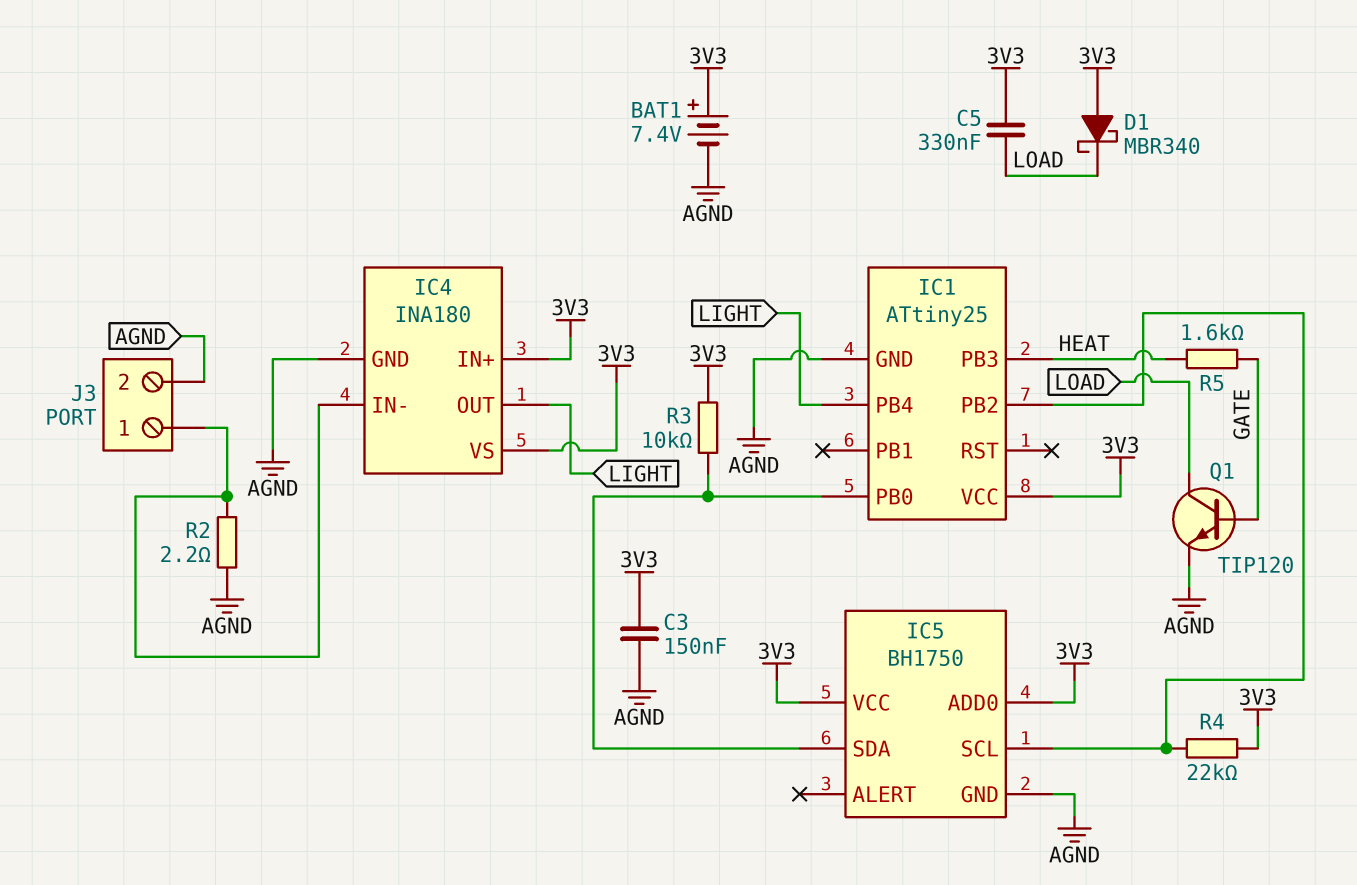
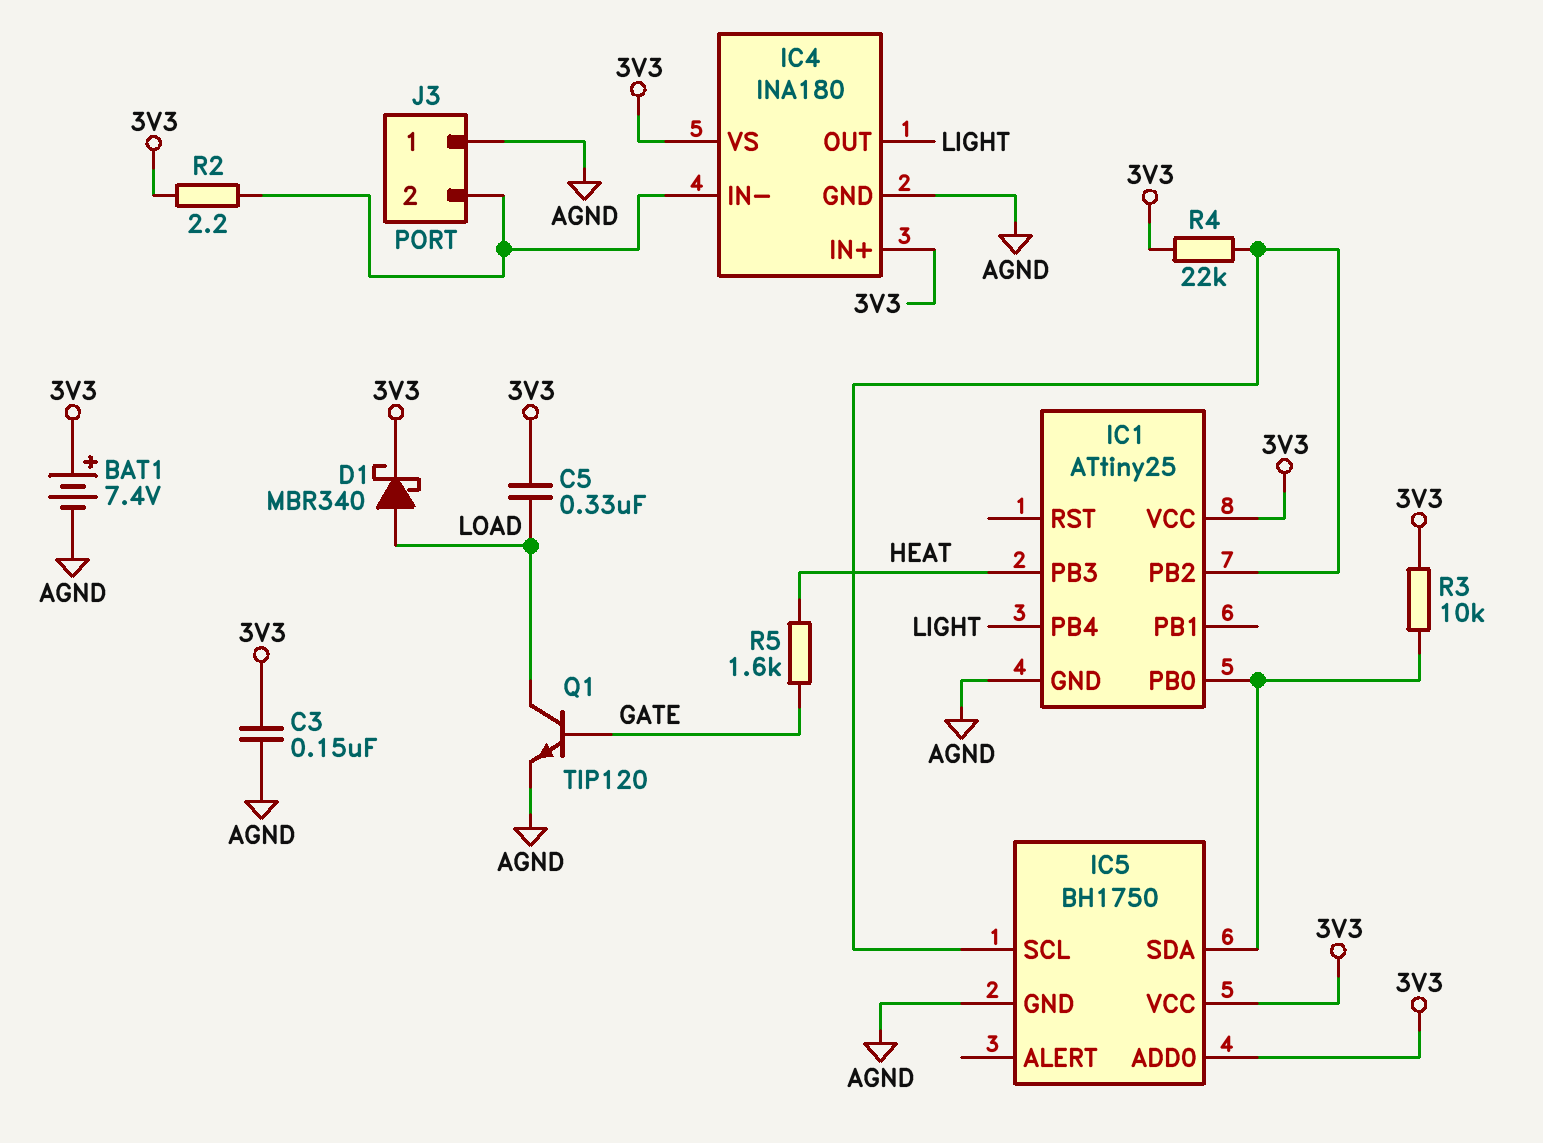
D1: schottky MBR340 (A 3V3, K LOAD) -> schottky MBR340 (A LOAD, K 3V3)
J3 pin 1: IC4/IN- -> AGND
J3 pin 2: AGND -> IC4/IN-
R2: 2.2 (AGND, IC4/IN-) -> 2.2 (3V3, IC4/IN-)

